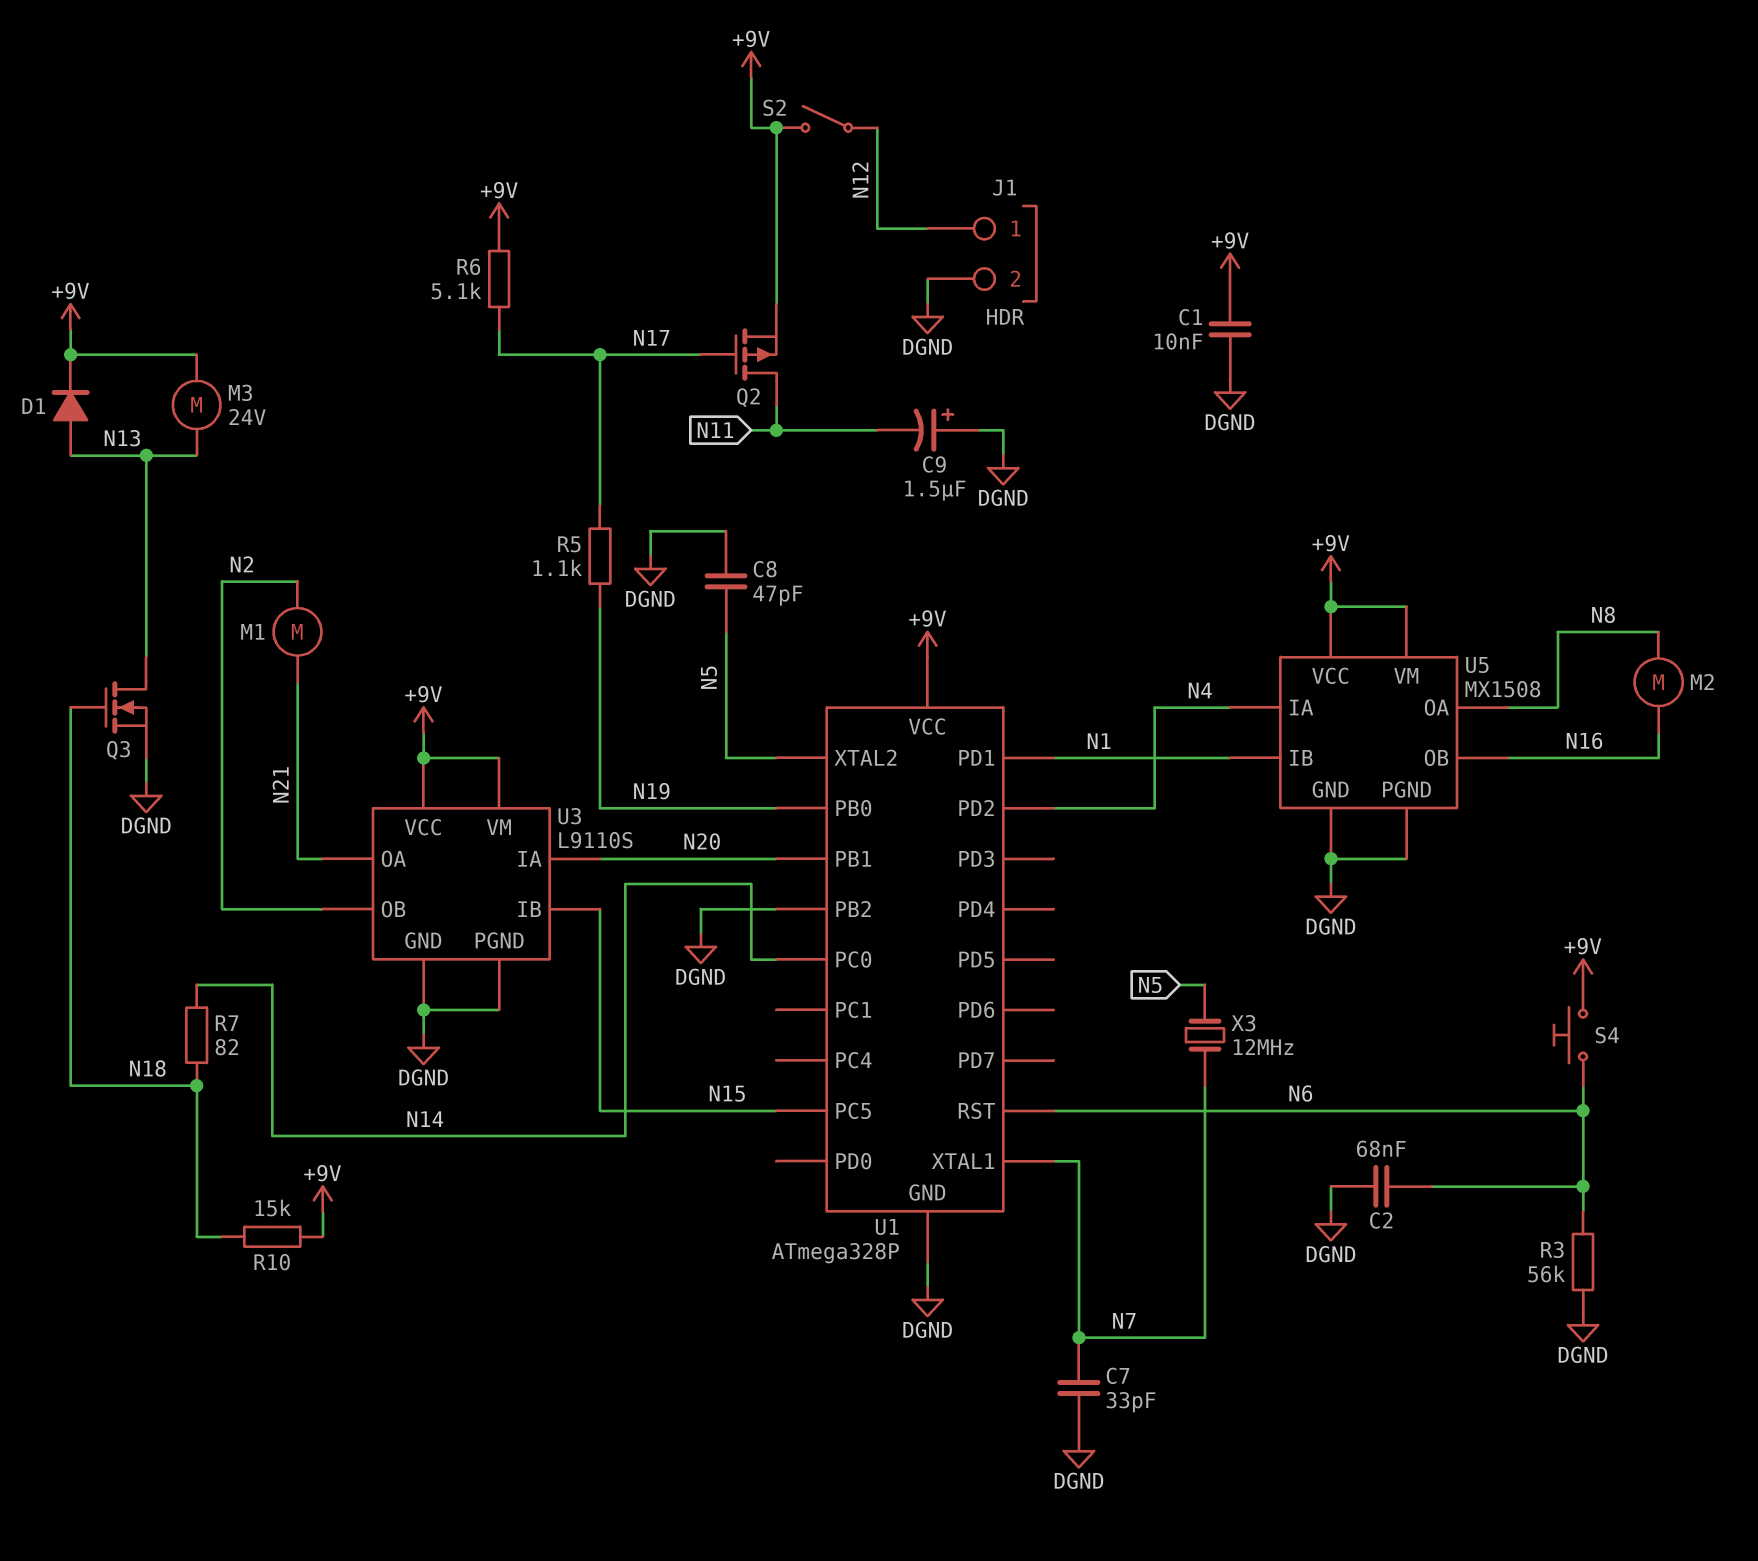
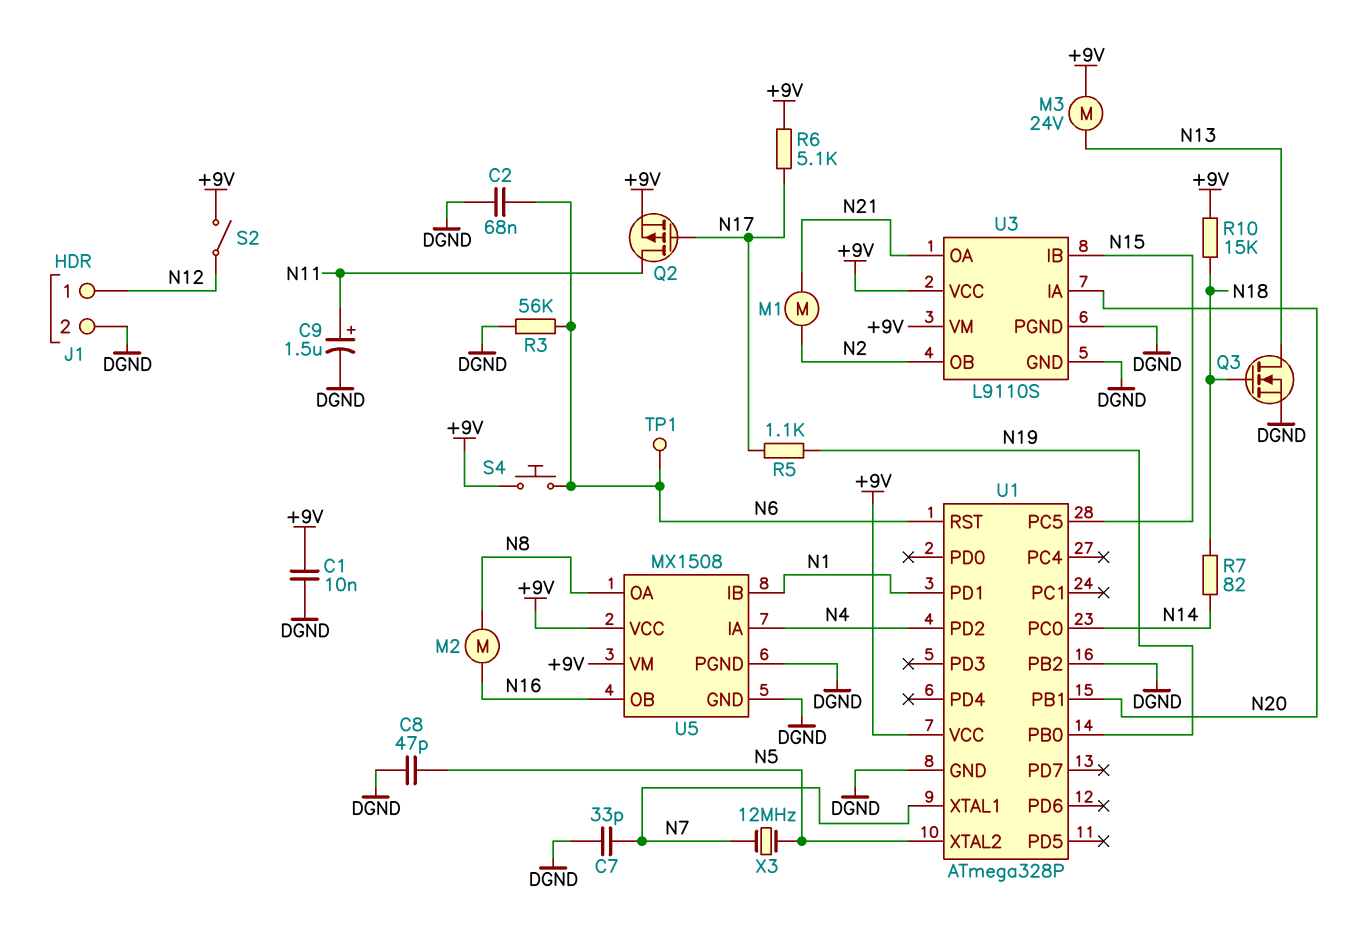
C9: 1.5uF (plus DGND, minus N11) -> 1.5uF (plus N11, minus DGND)
D1: diode (A N13, K +9V) -> none
TP1: none -> test point (N6)

